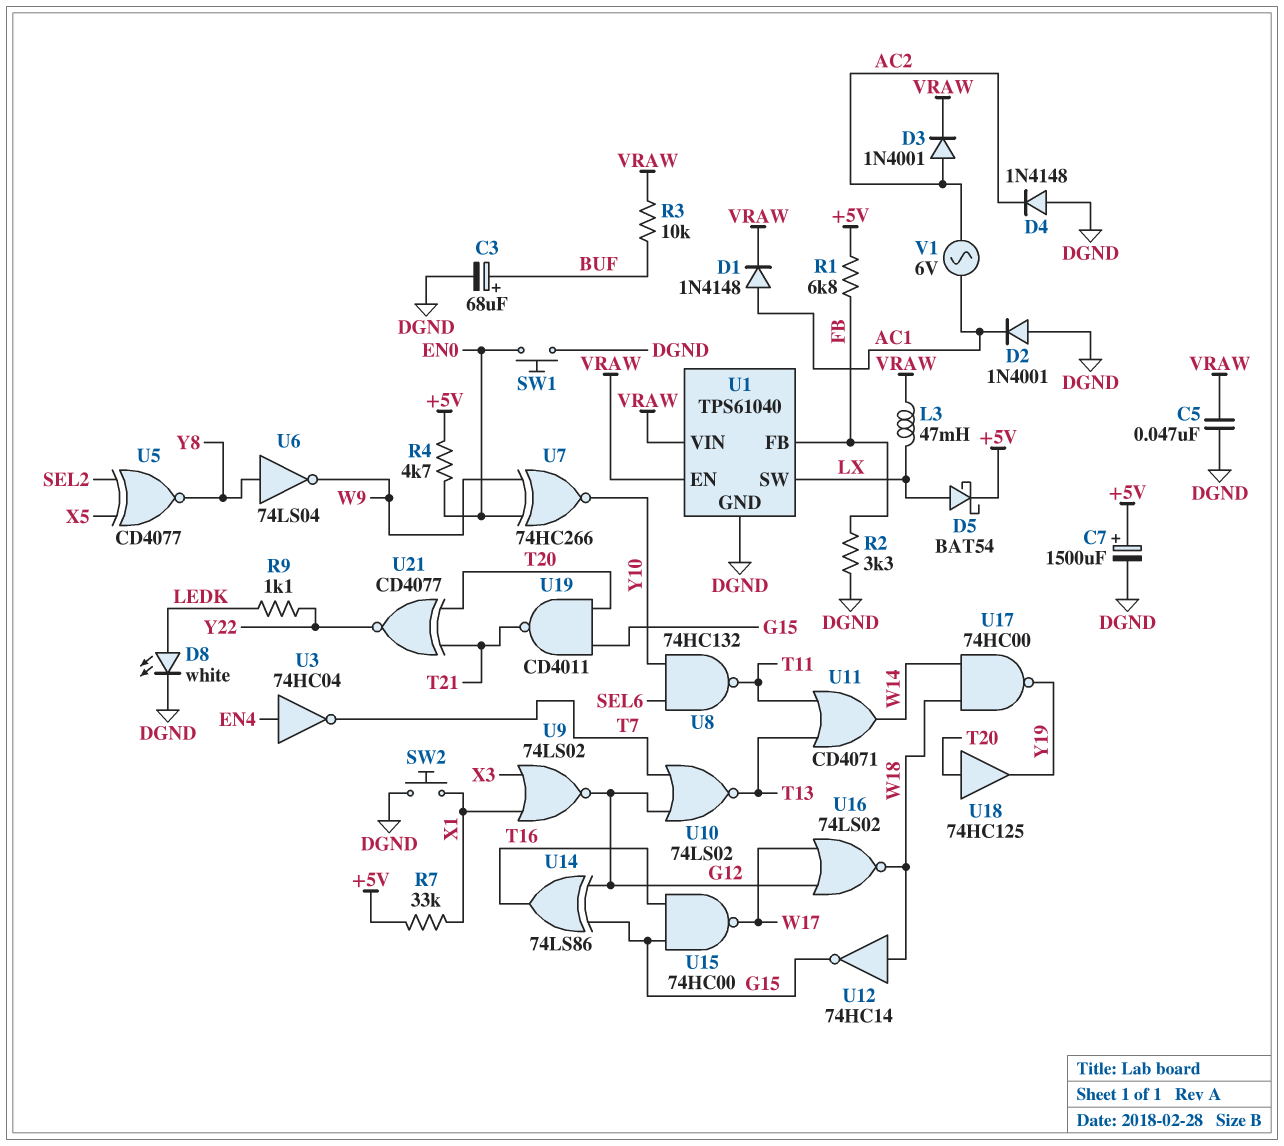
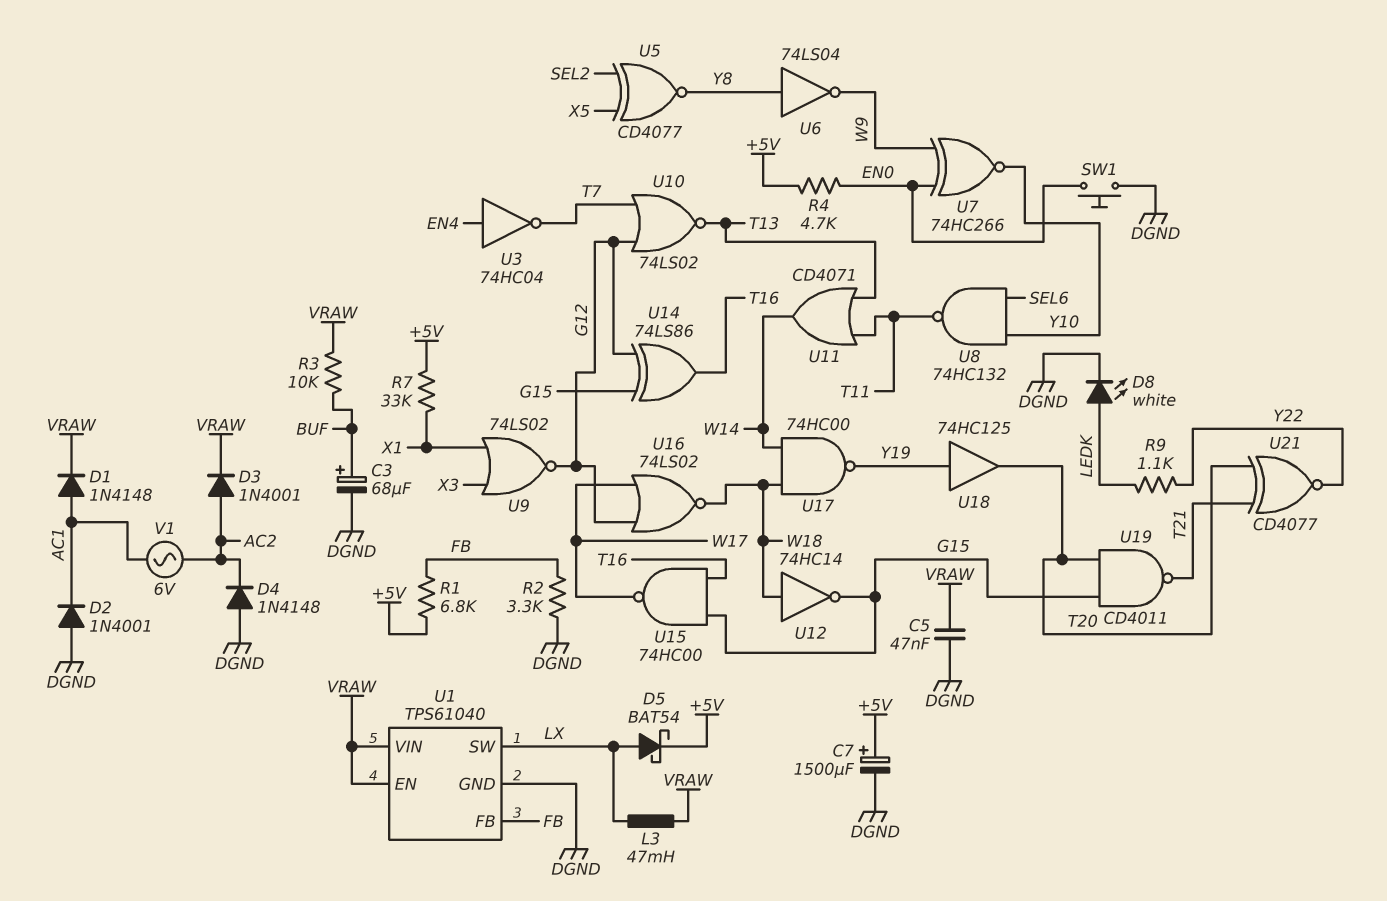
SW2: button (DGND, X1) -> none
U18: buffer 74HC125 (in T20, out Y19) -> buffer 74HC125 (in Y19, out T20)

